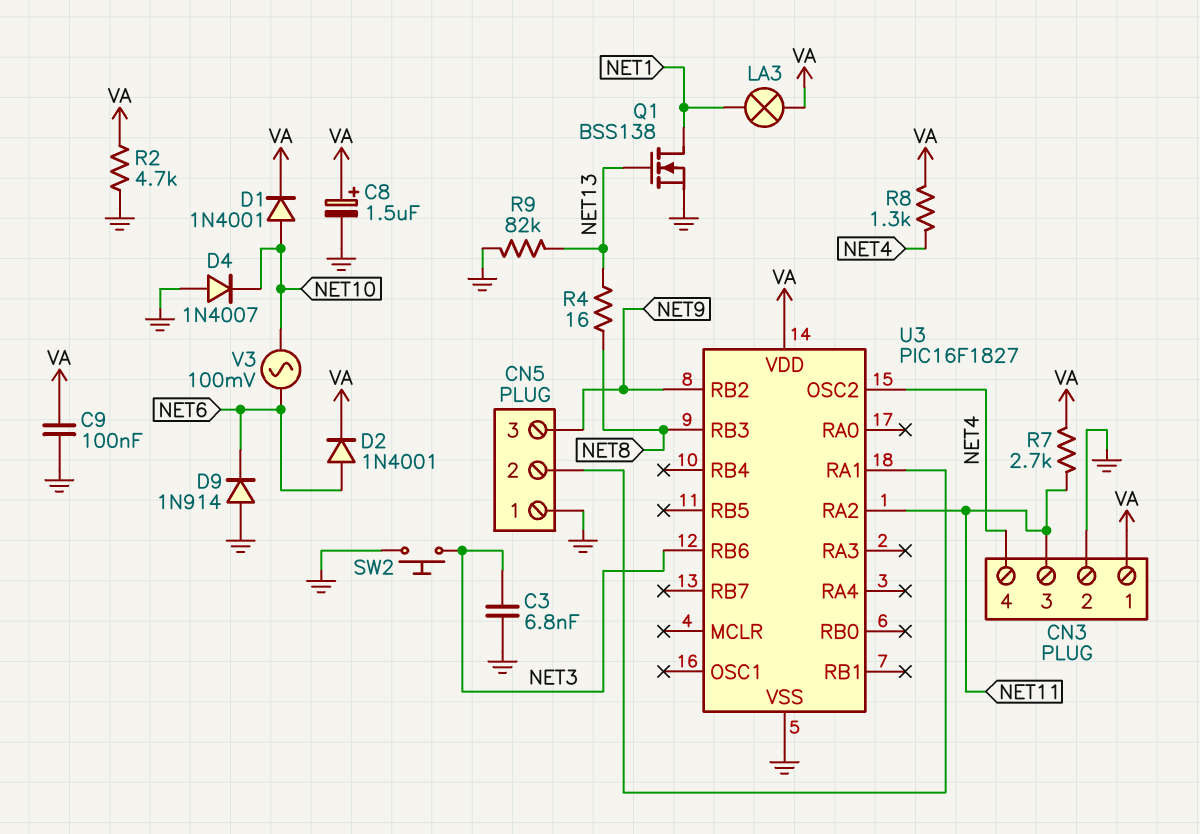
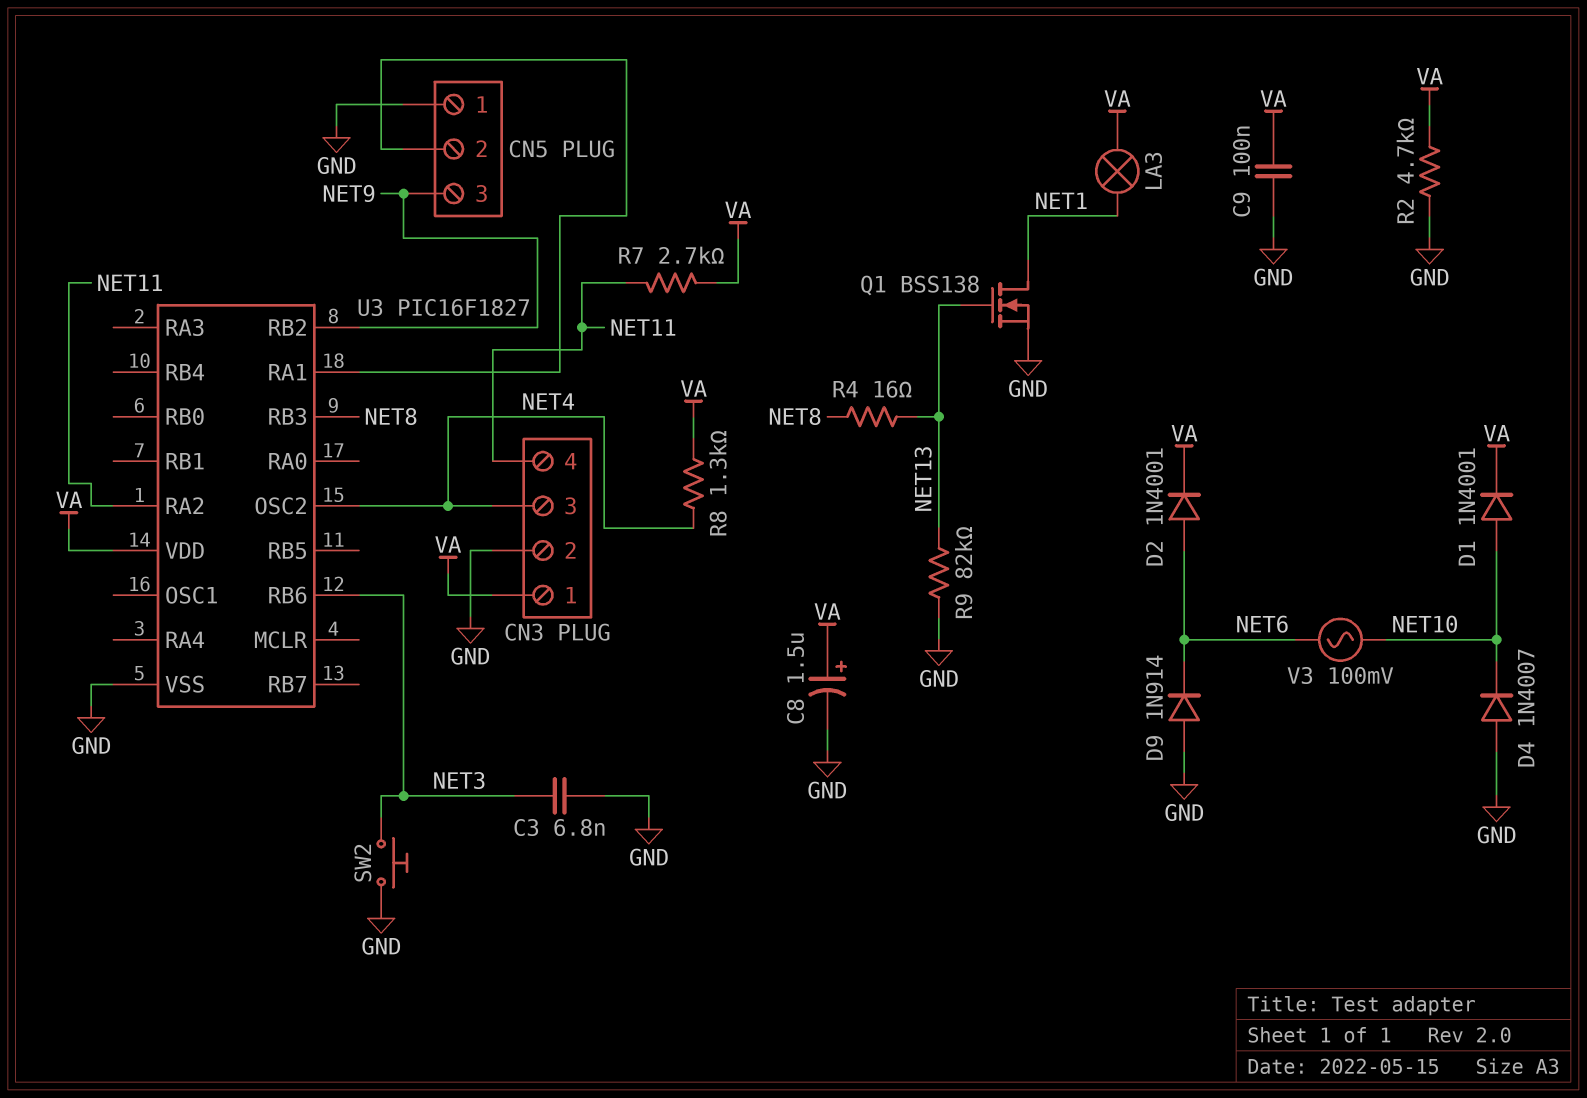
CN3 pin 3: NET11 -> NET4
CN3 pin 4: NET4 -> NET11

